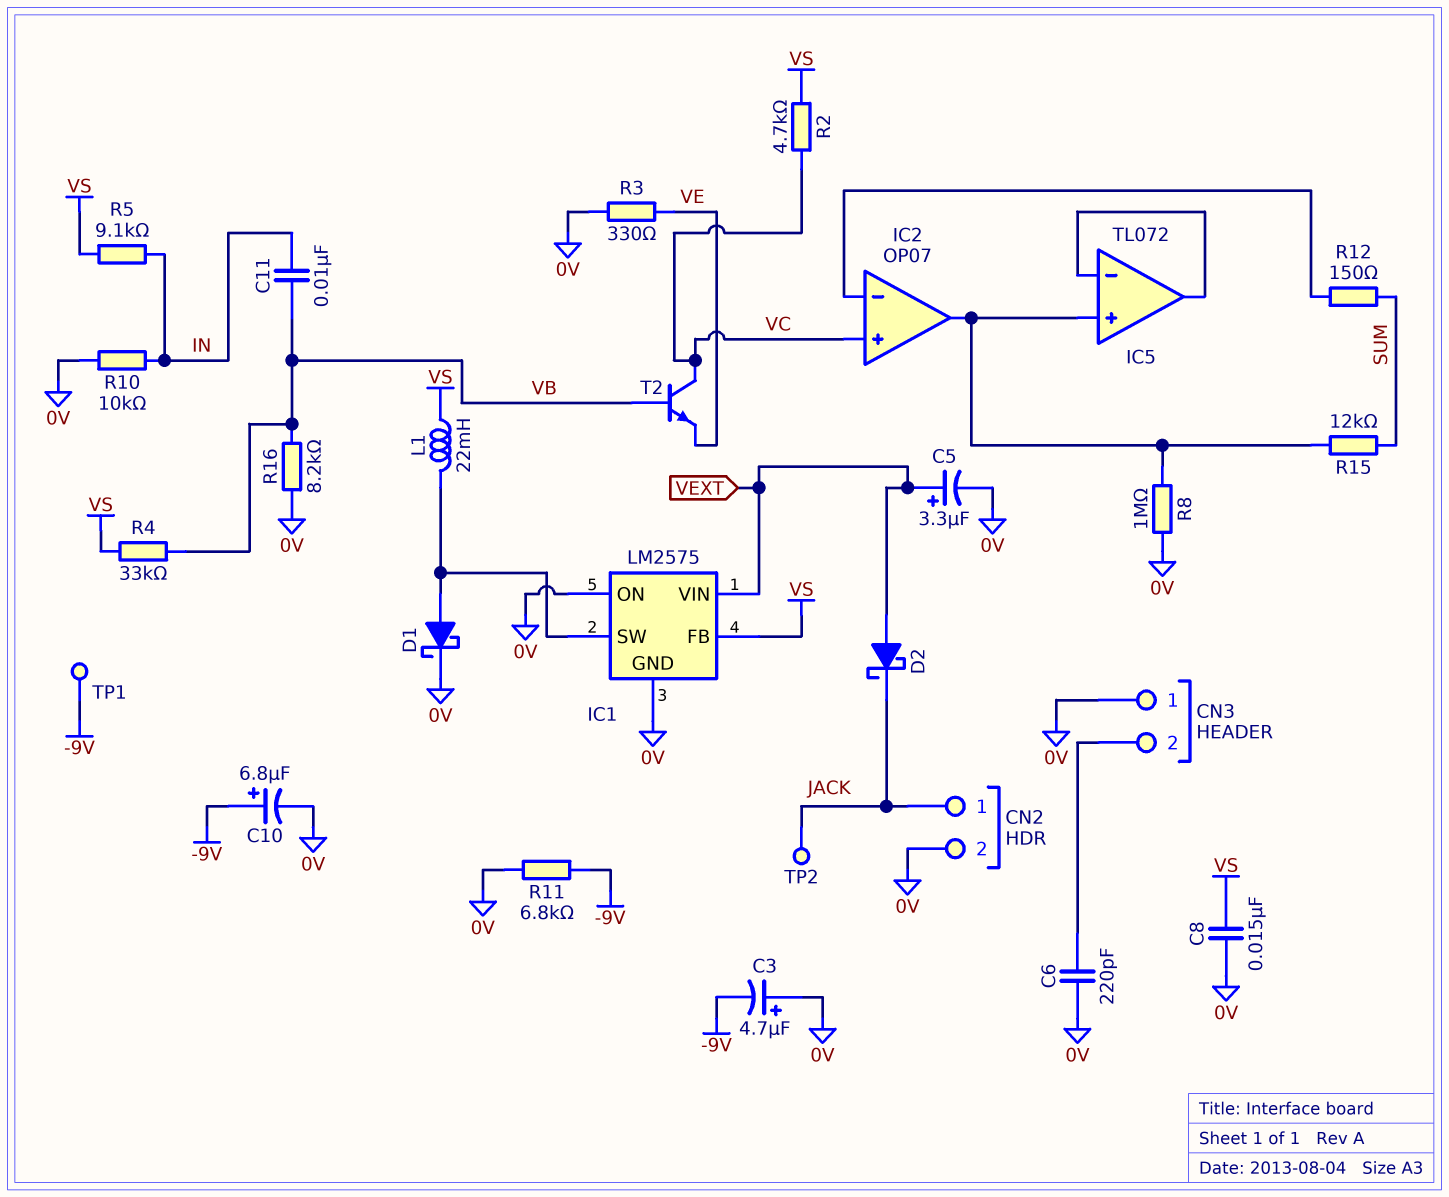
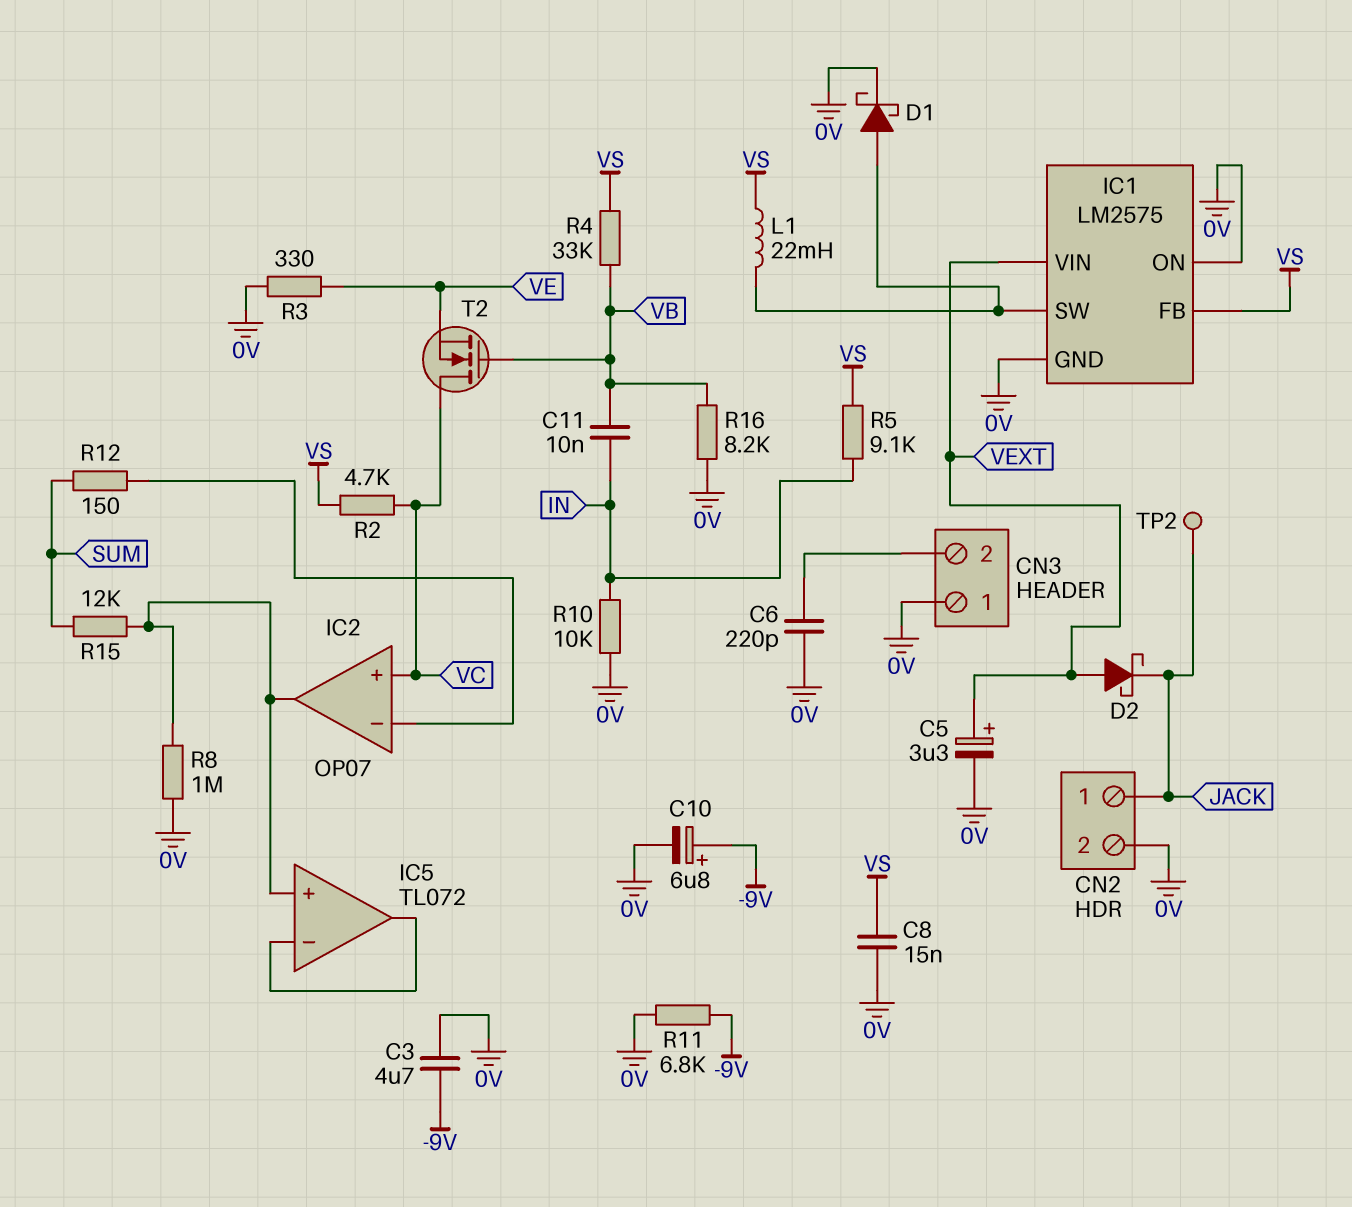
C3: 4.7uF (plus 0V, minus -9V) -> 4.7uF (-9V, 0V)
T2: NPN (B VB, C VC, E VE) -> NMOS (G VB, D VC, S VE)
TP1: test point (-9V) -> none

